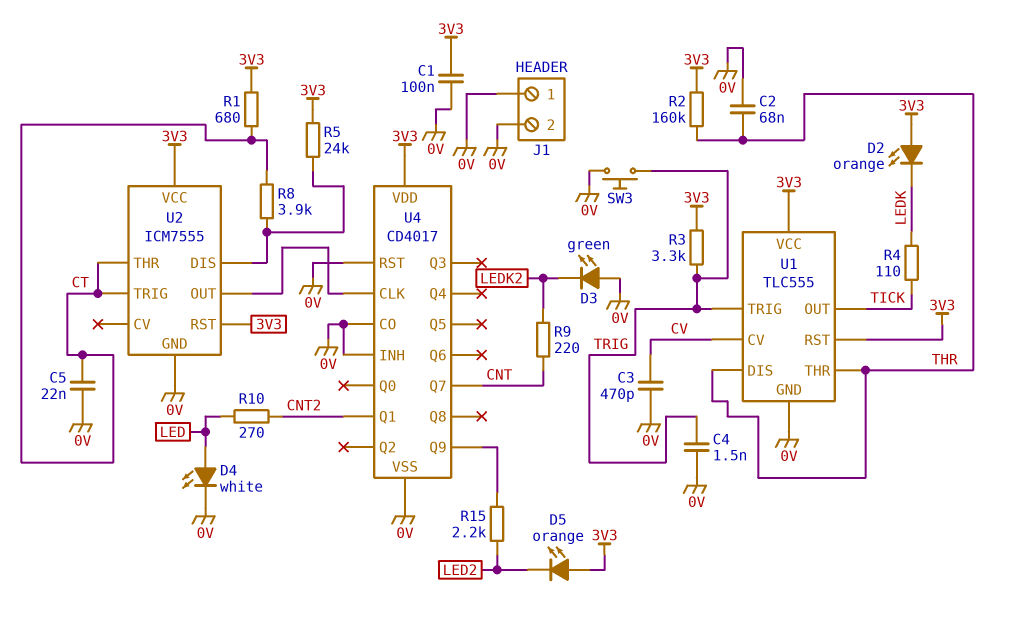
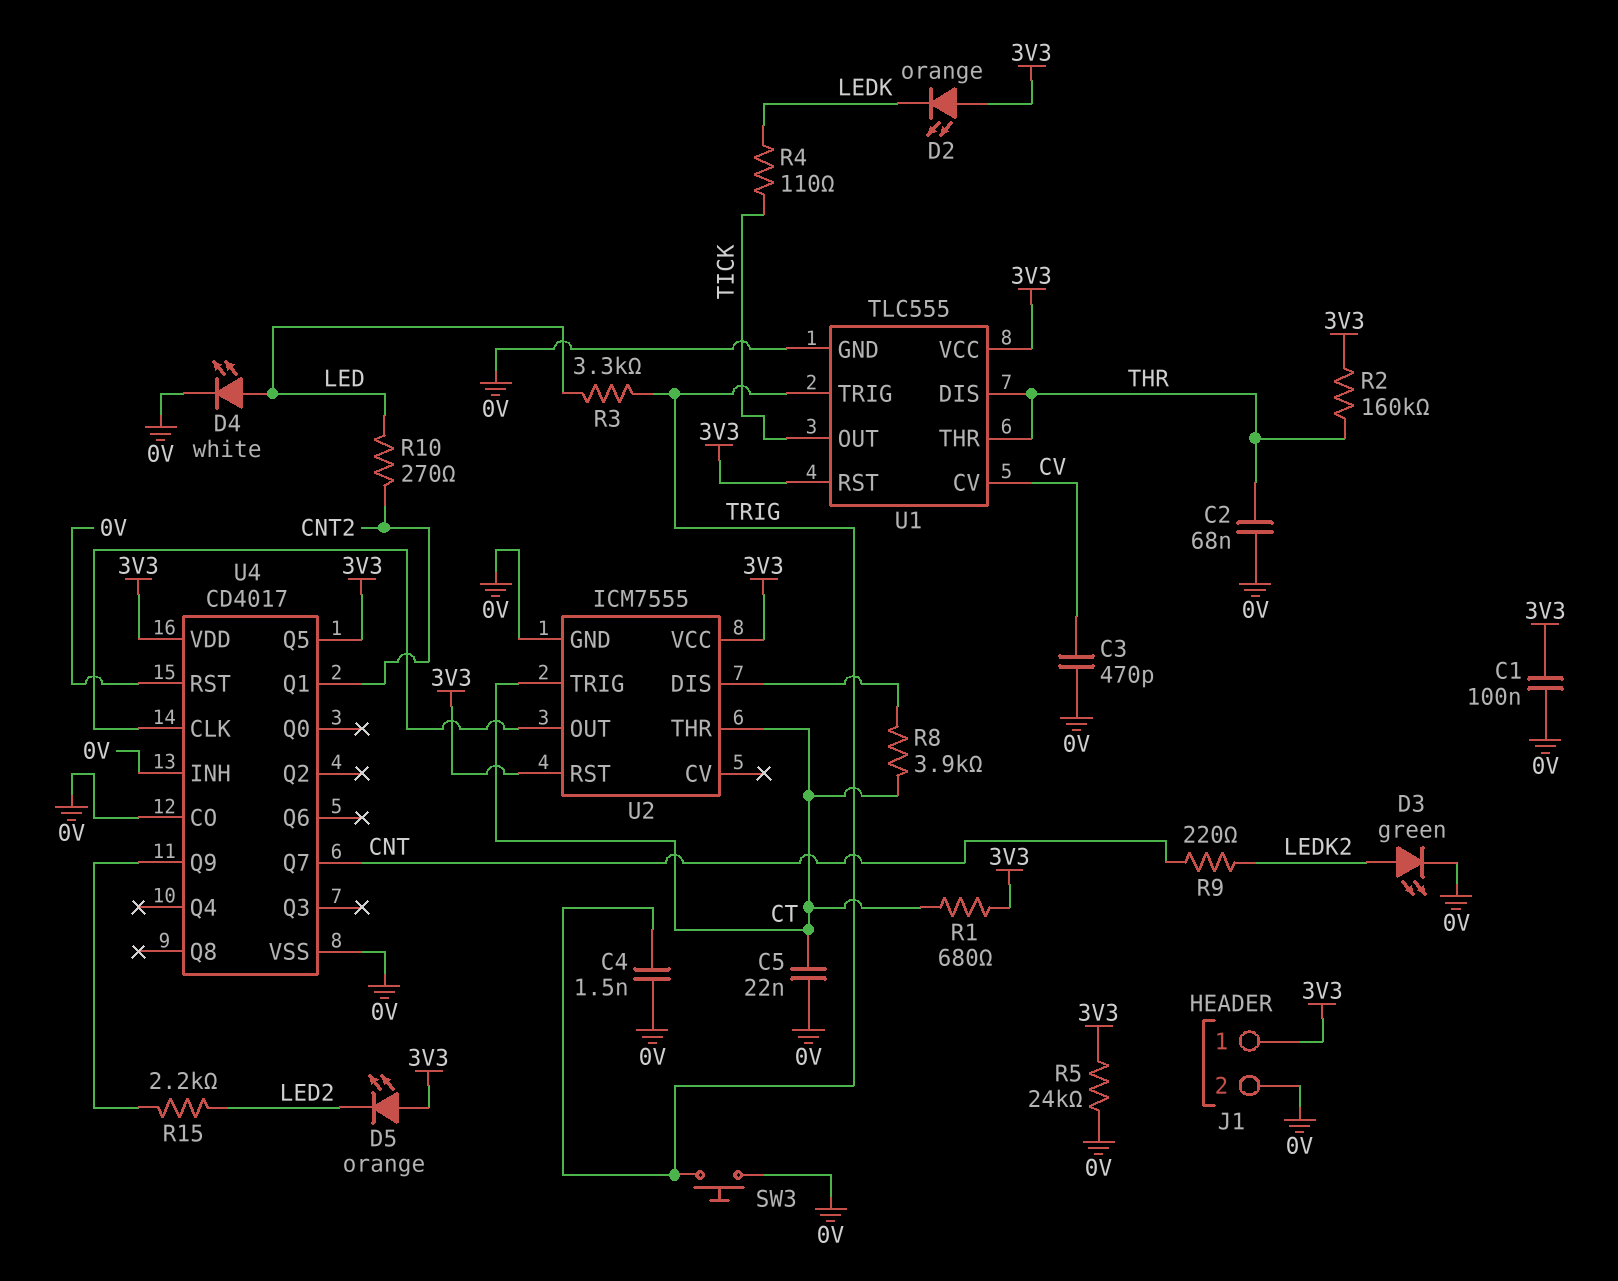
D3: LED green (A 0V, K LEDK2) -> LED green (A LEDK2, K 0V)
J1 pin 1: 0V -> 3V3
R3: 3.3k (3V3, TRIG) -> 3.3k (LED, TRIG)
R5: 24k (3V3, U2/DIS) -> 24k (0V, 3V3)
U4 pin Q5: none -> 3V3

